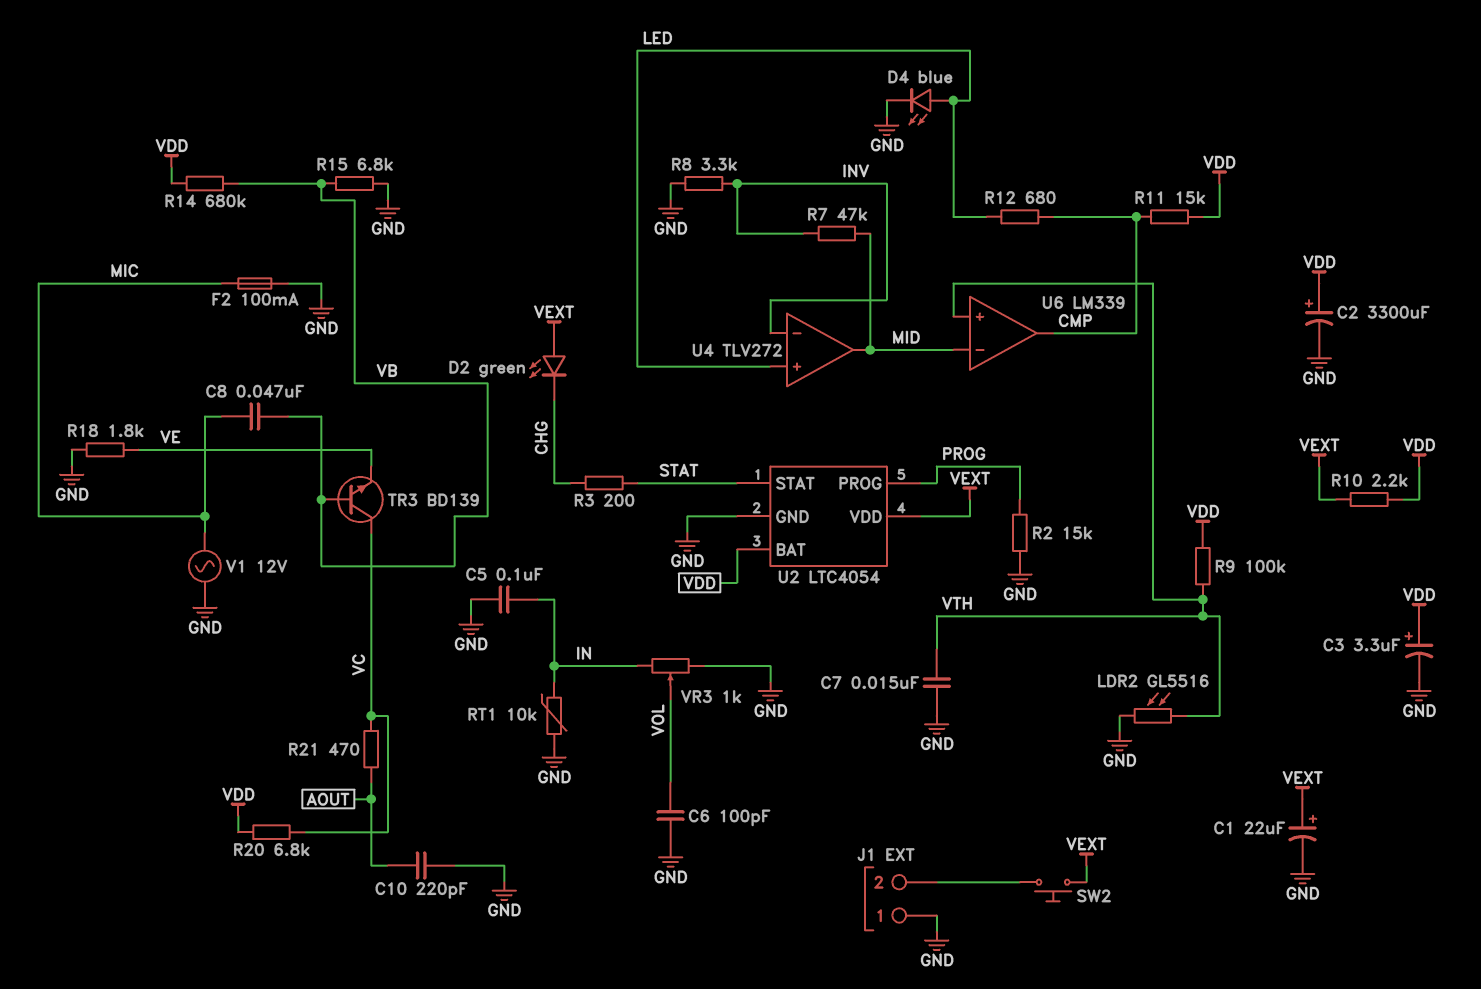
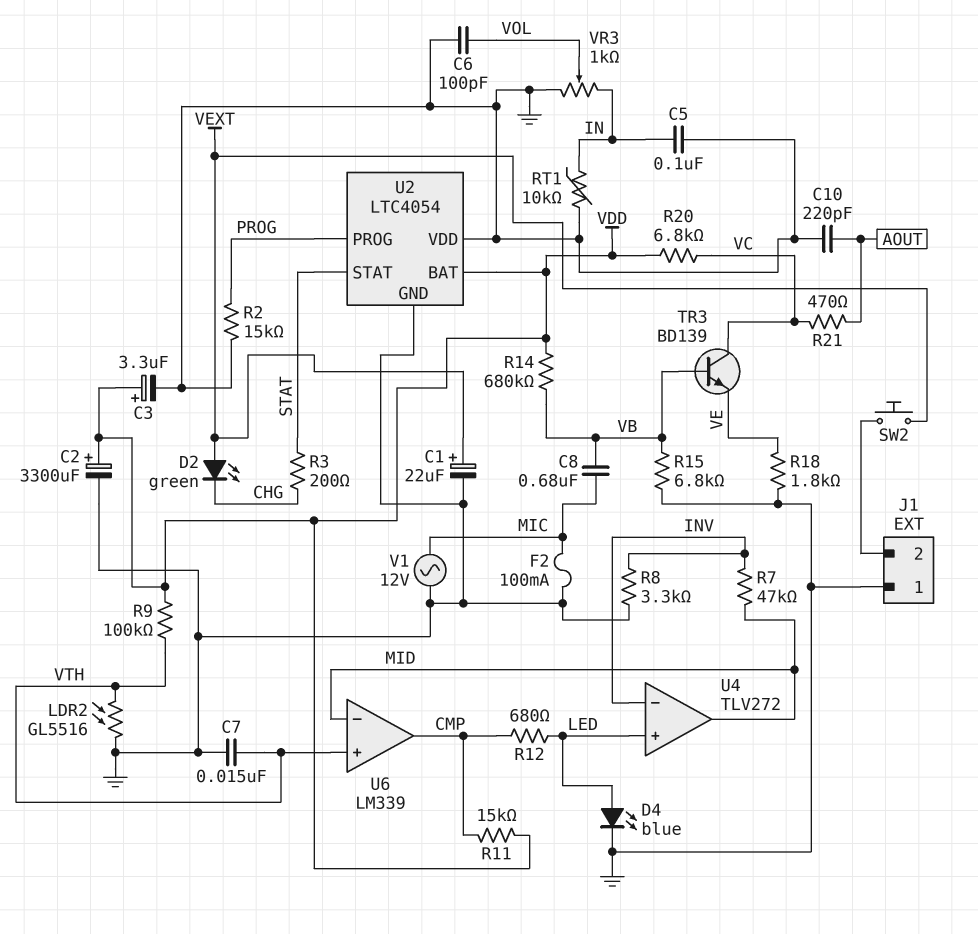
C8: 47nF (MIC, VB) -> 680nF (MIC, VB)
R10: 2.2k (VDD, VEXT) -> none
U2 pin VDD: VEXT -> GND

